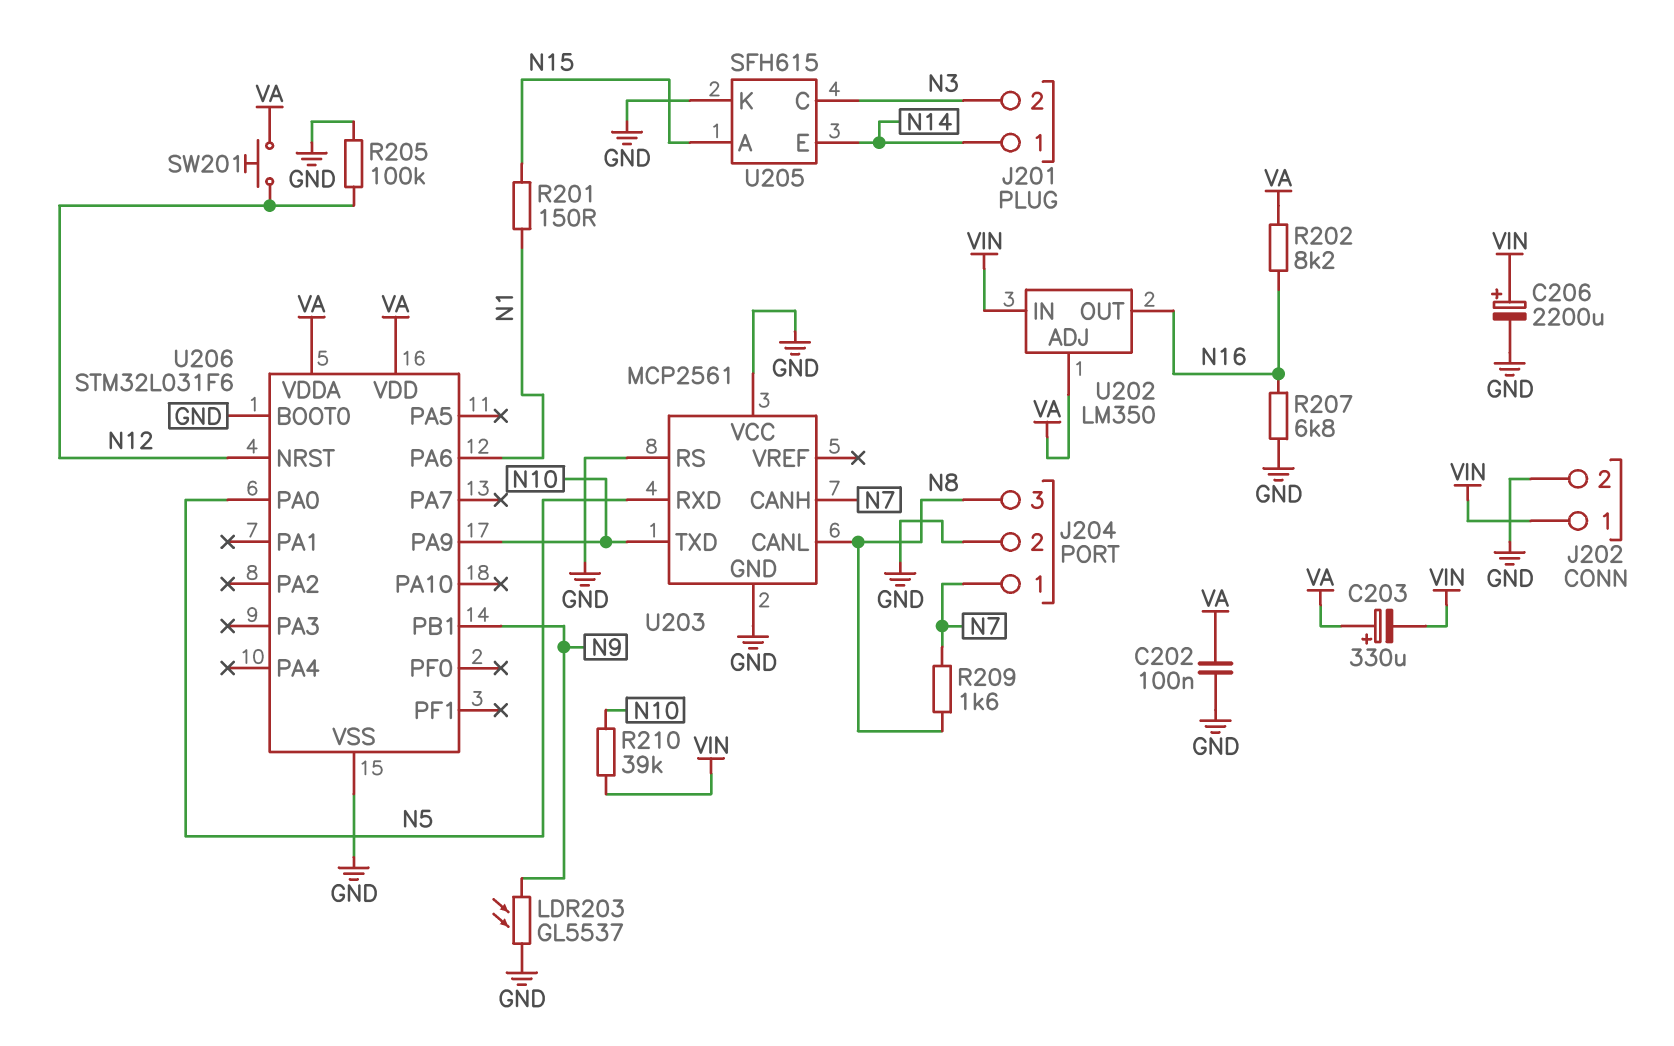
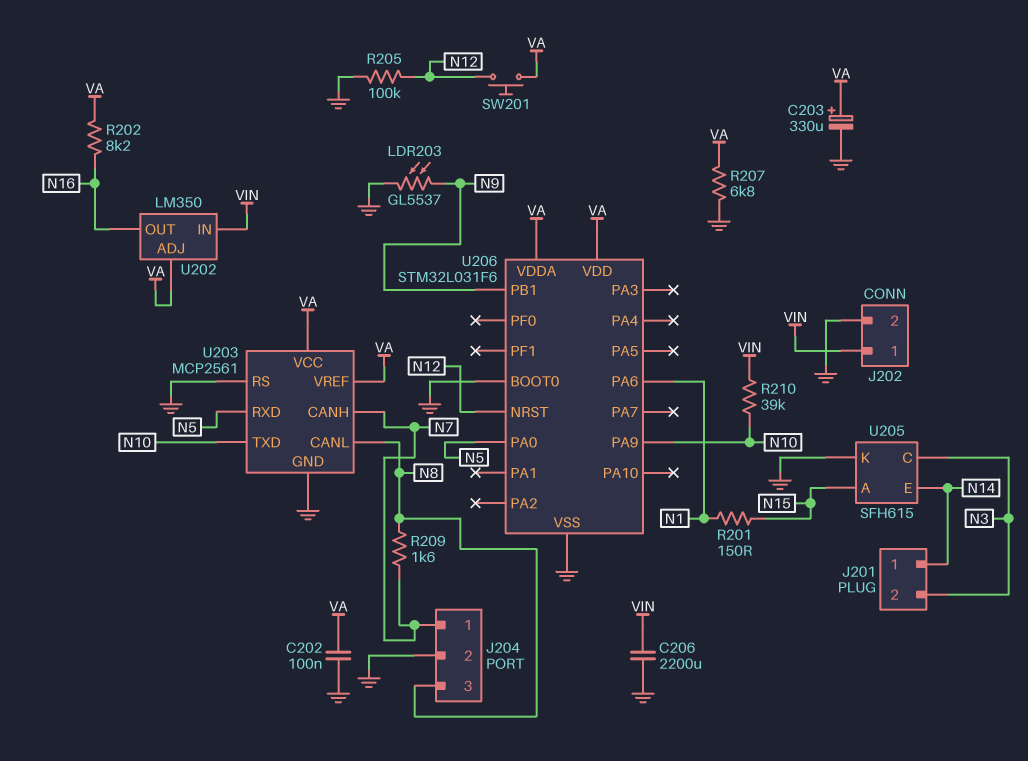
C203: 330uF (plus VA, minus VIN) -> 330uF (plus VA, minus GND)
C206: 2200uF (plus VIN, minus GND) -> 2200uF (GND, VIN)
R207: 6.8k (GND, N16) -> 6.8k (GND, VA)
U203 pin VCC: GND -> VA
U203 pin VREF: none -> VA

